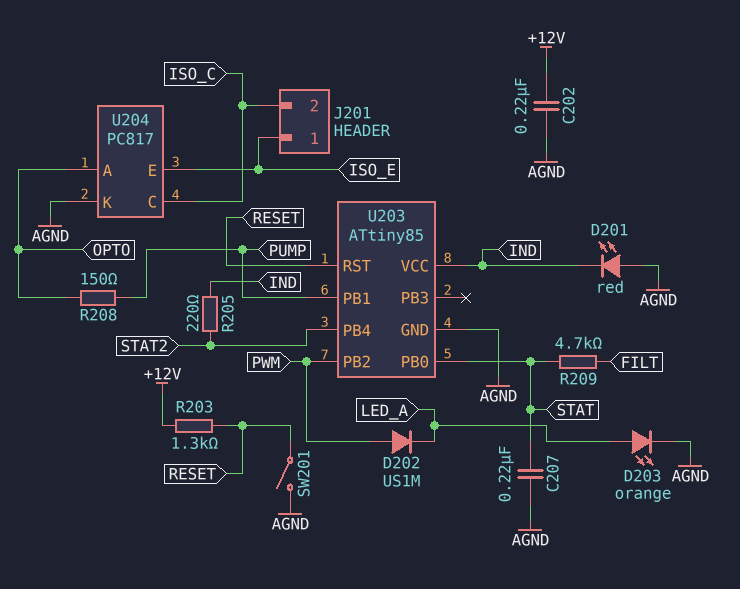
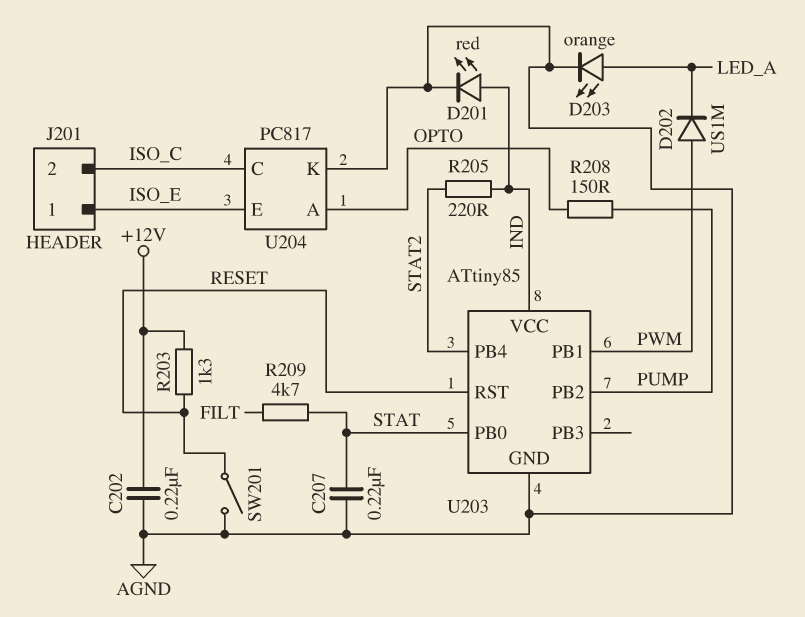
D201: LED red (A AGND, K IND) -> LED red (A IND, K AGND)
U203 pin PB1: PUMP -> PWM
U203 pin PB2: PWM -> PUMP

